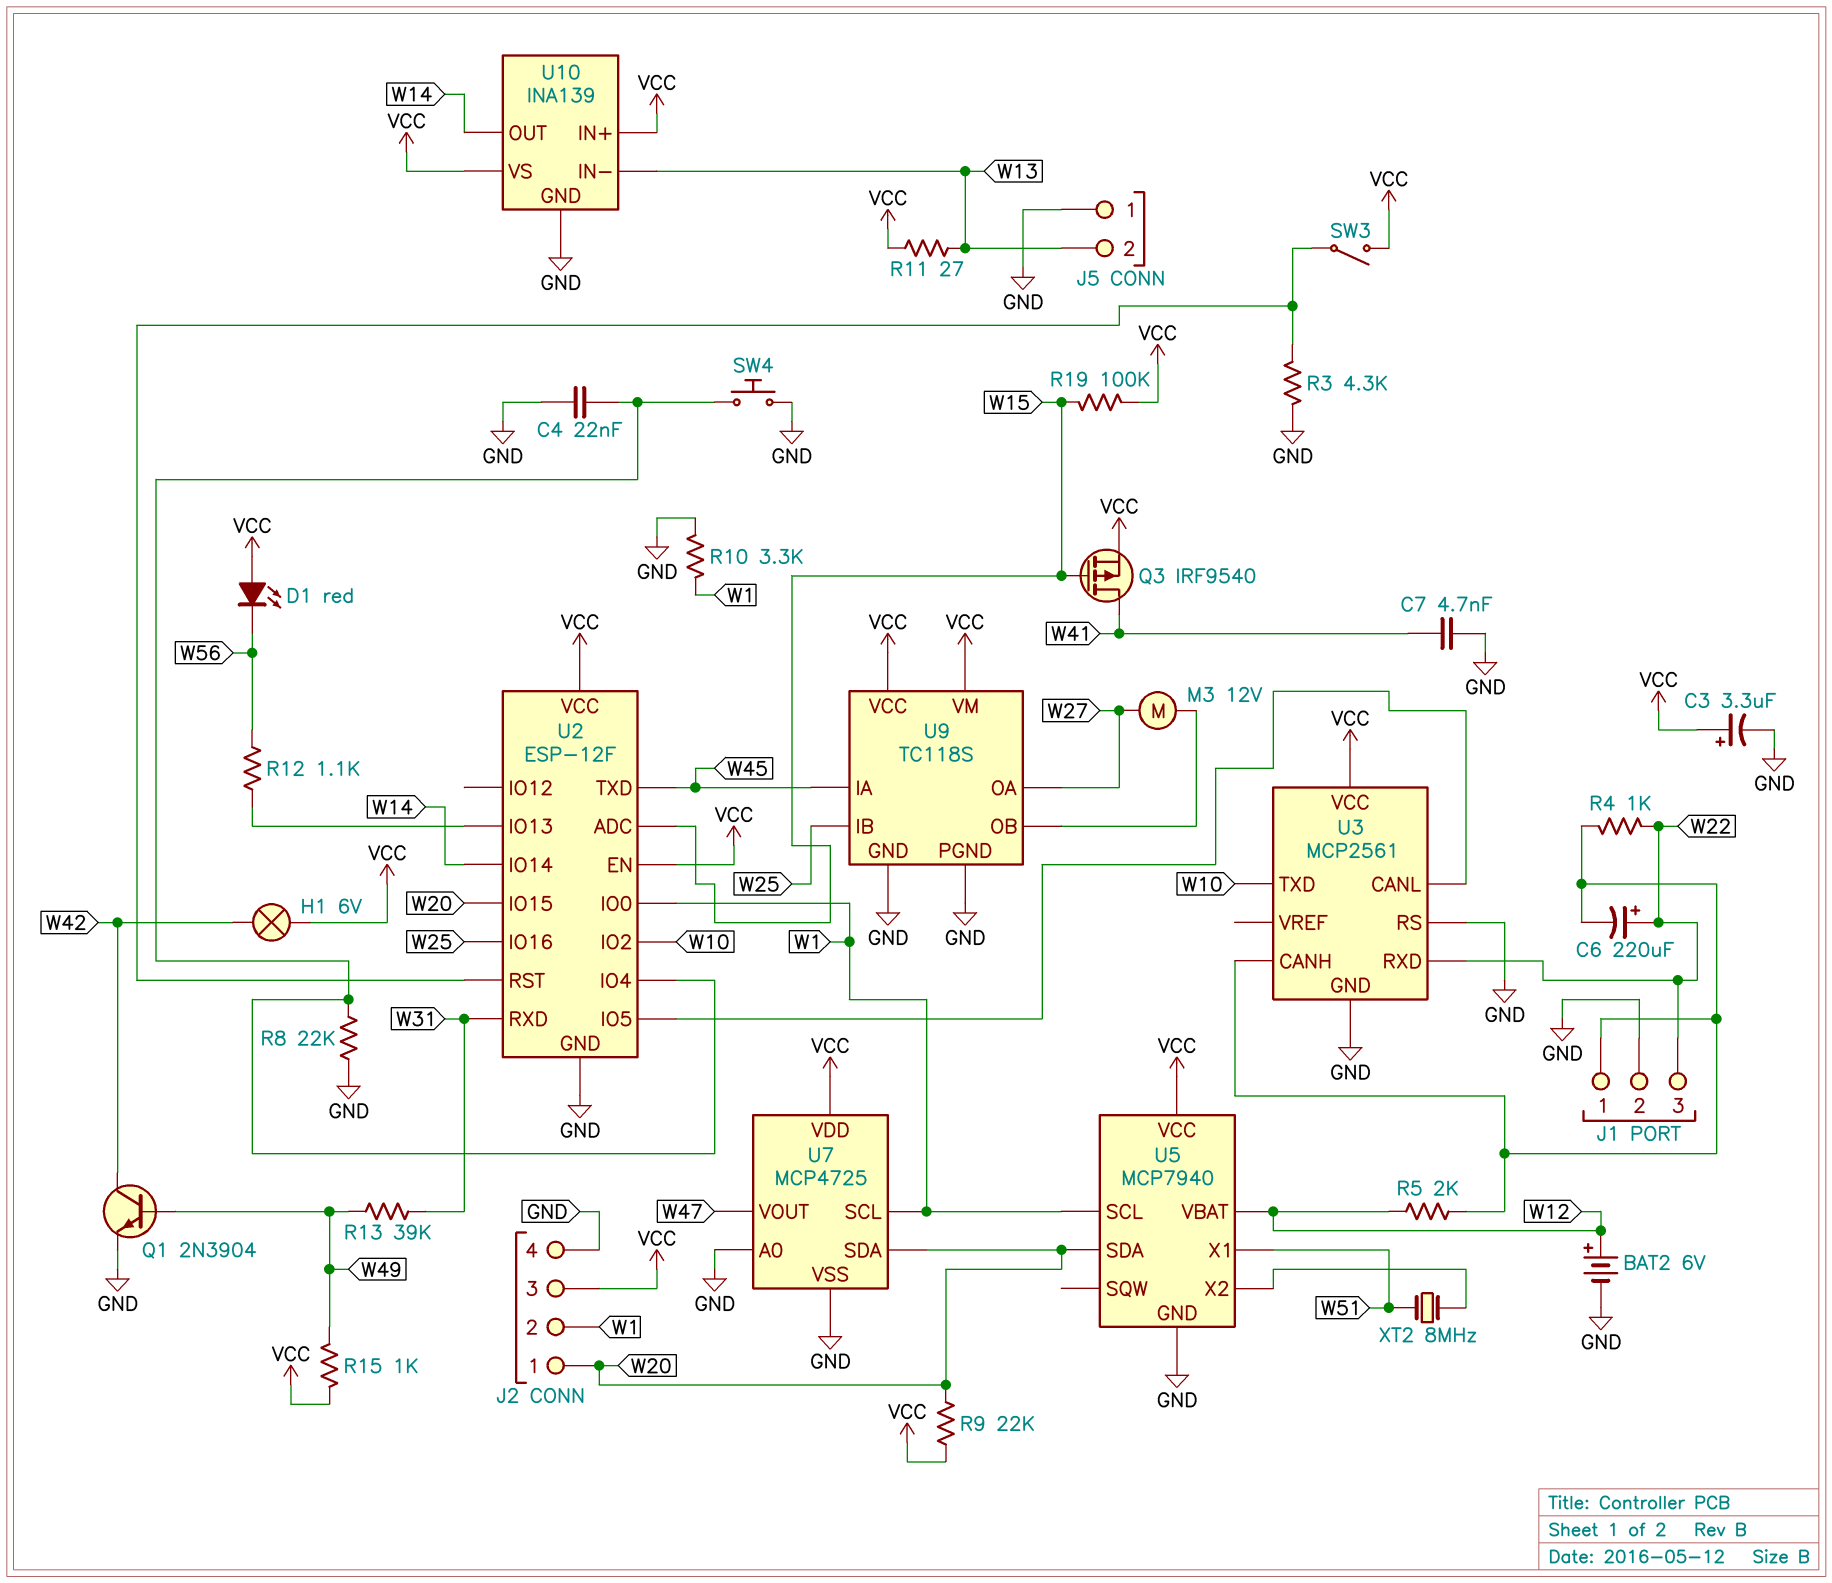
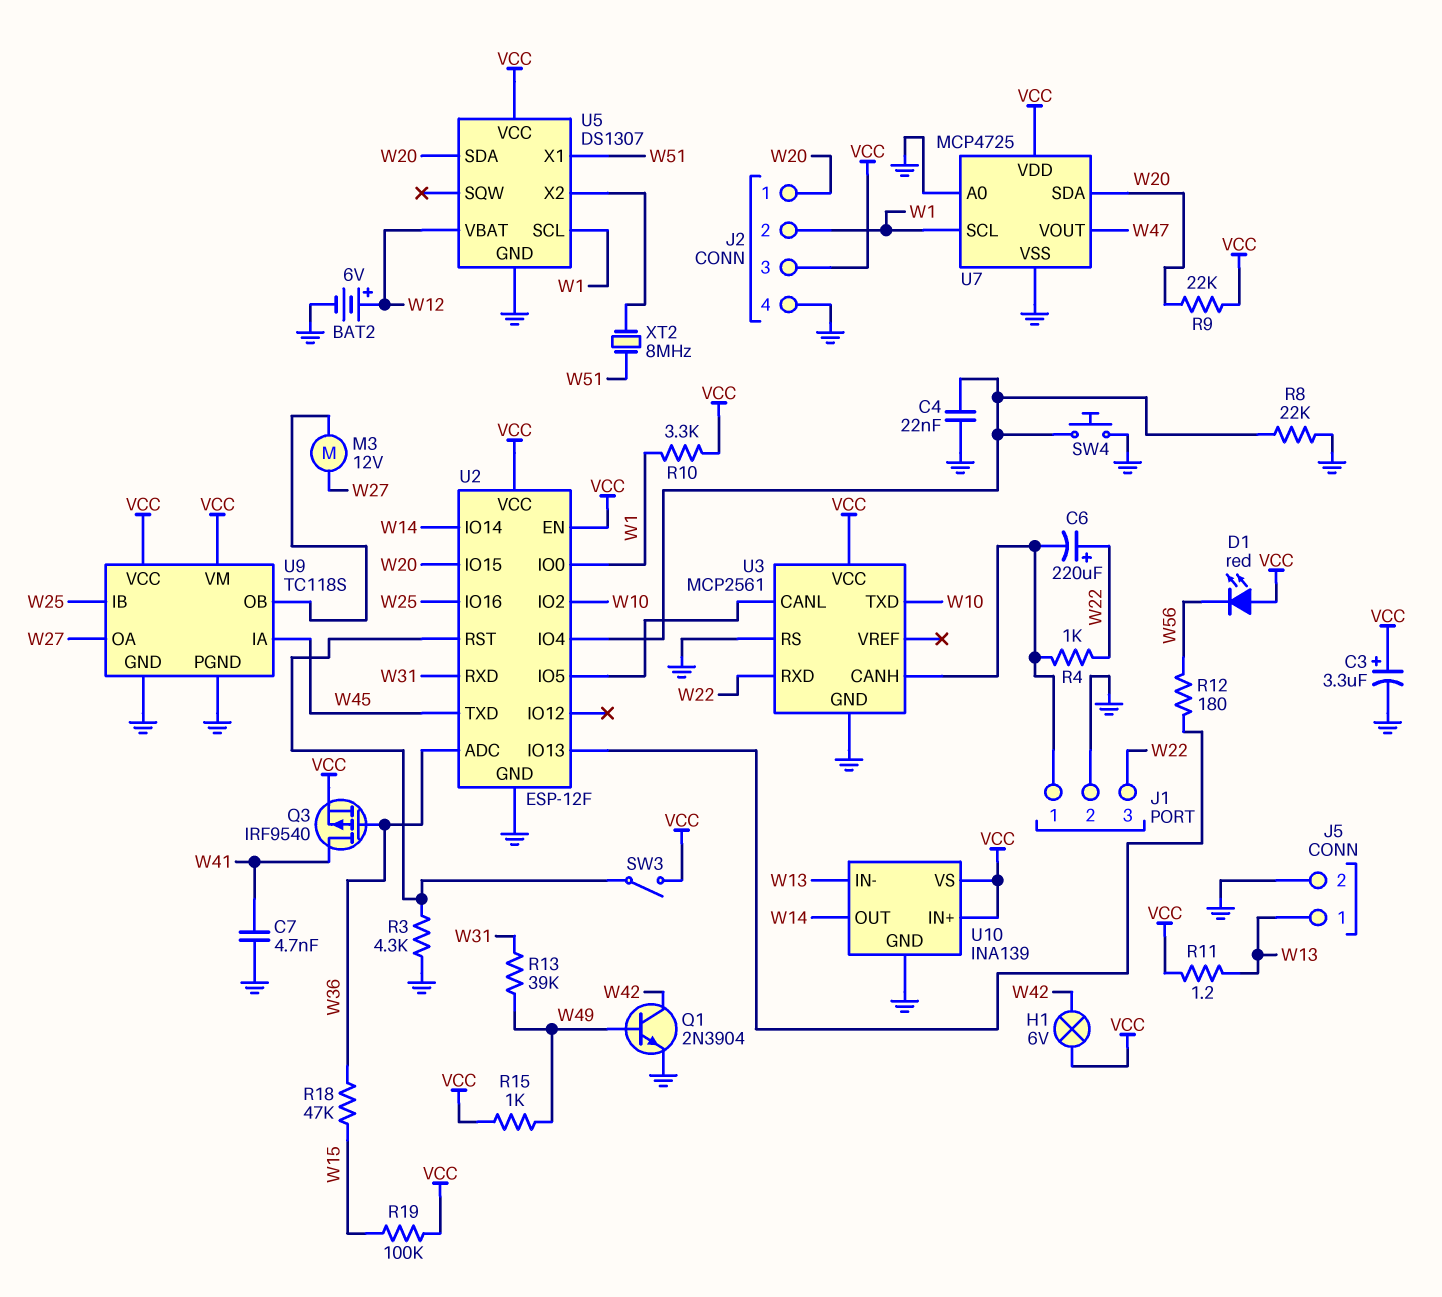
J5 pin 1: GND -> W13
J5 pin 2: W13 -> GND
Q3: PMOS IRF9540 (G W15, D W41, S VCC) -> PMOS IRF9540 (G W36, D W41, S VCC)
R5: 2k (J1/1, W12) -> none
R10: 3.3k (GND, W1) -> 3.3k (VCC, W1)
R11: 27 (VCC, W13) -> 1.2 (VCC, W13)
R12: 1.1k (U2/IO13, W56) -> 180 (U2/IO13, W56)
R18: none -> 47k (W15, W36)
U2 pin ADC: W15 -> W36
U5: MCP7940 -> DS1307

